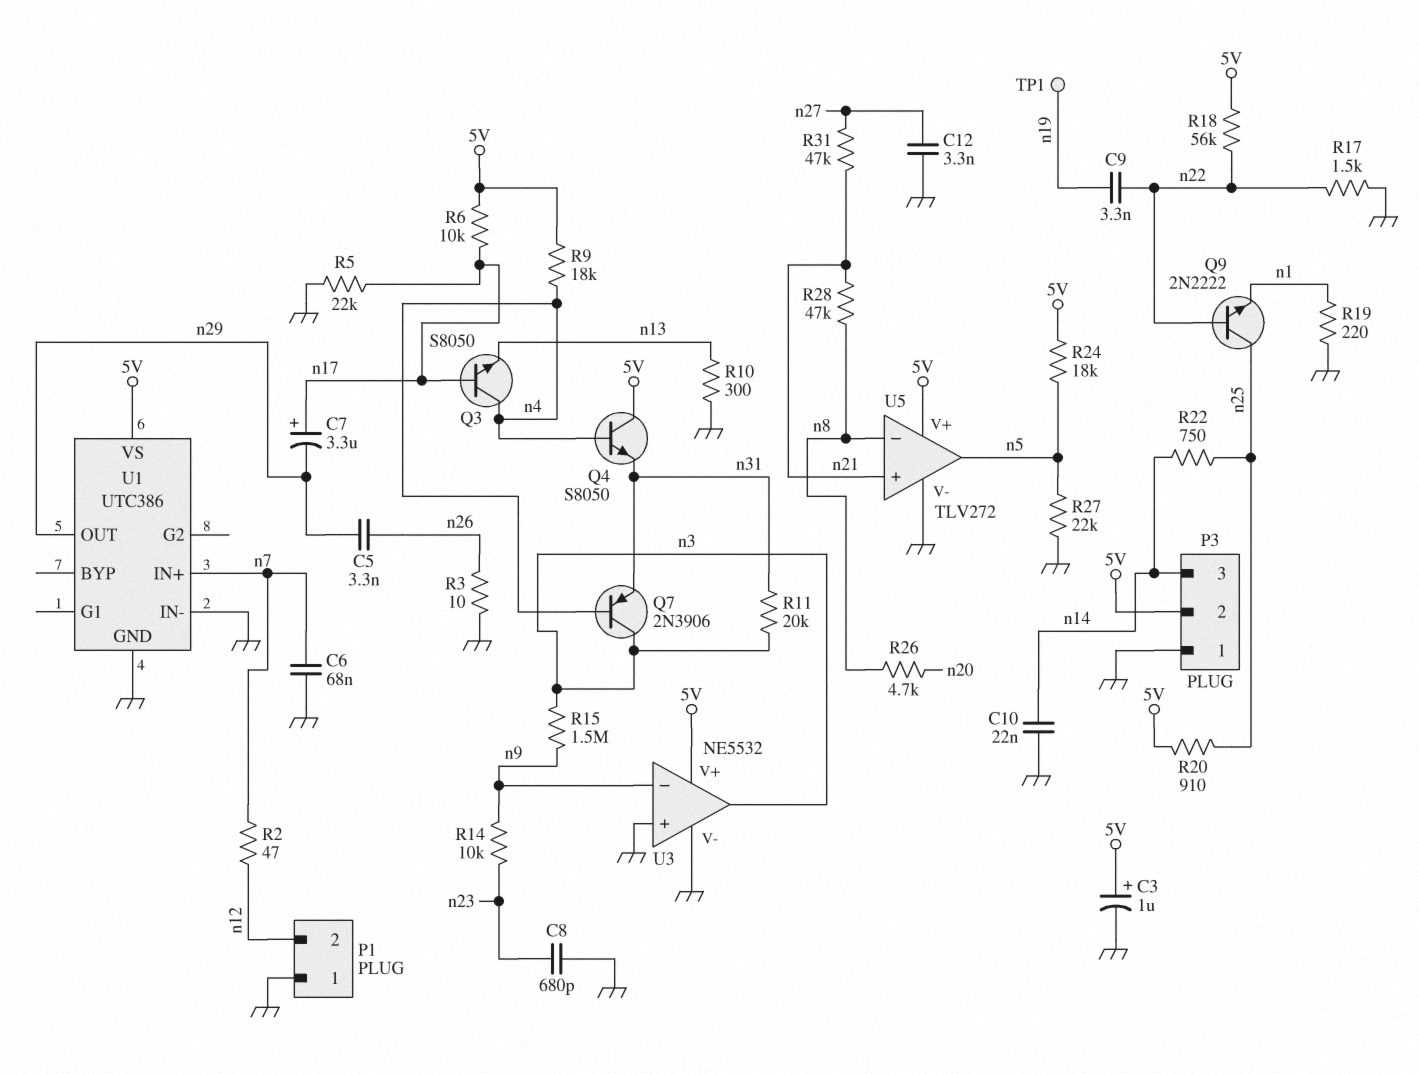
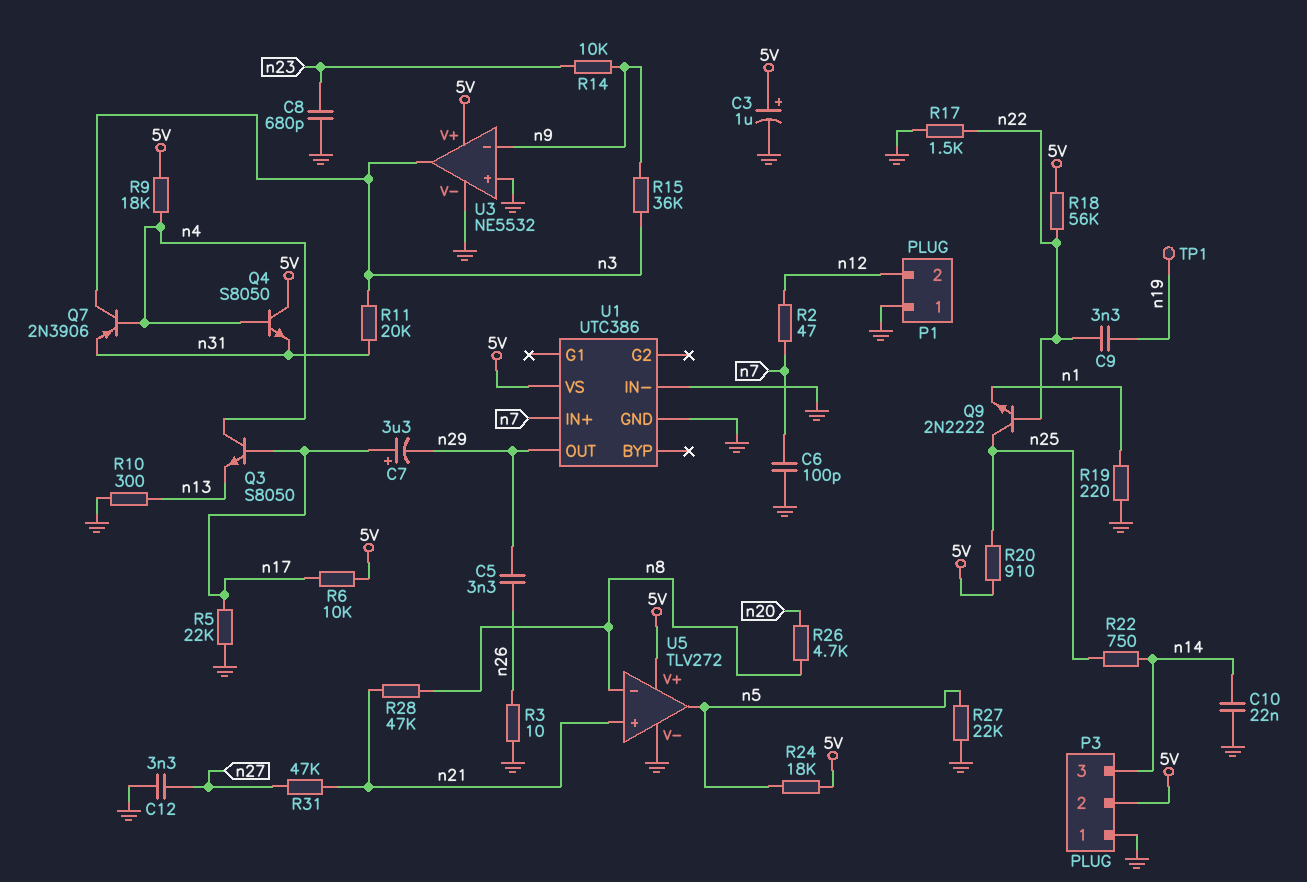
C6: 68nF (GND, n7) -> 100pF (GND, n7)
R15: 1.5M (n3, n9) -> 36k (n3, n9)

